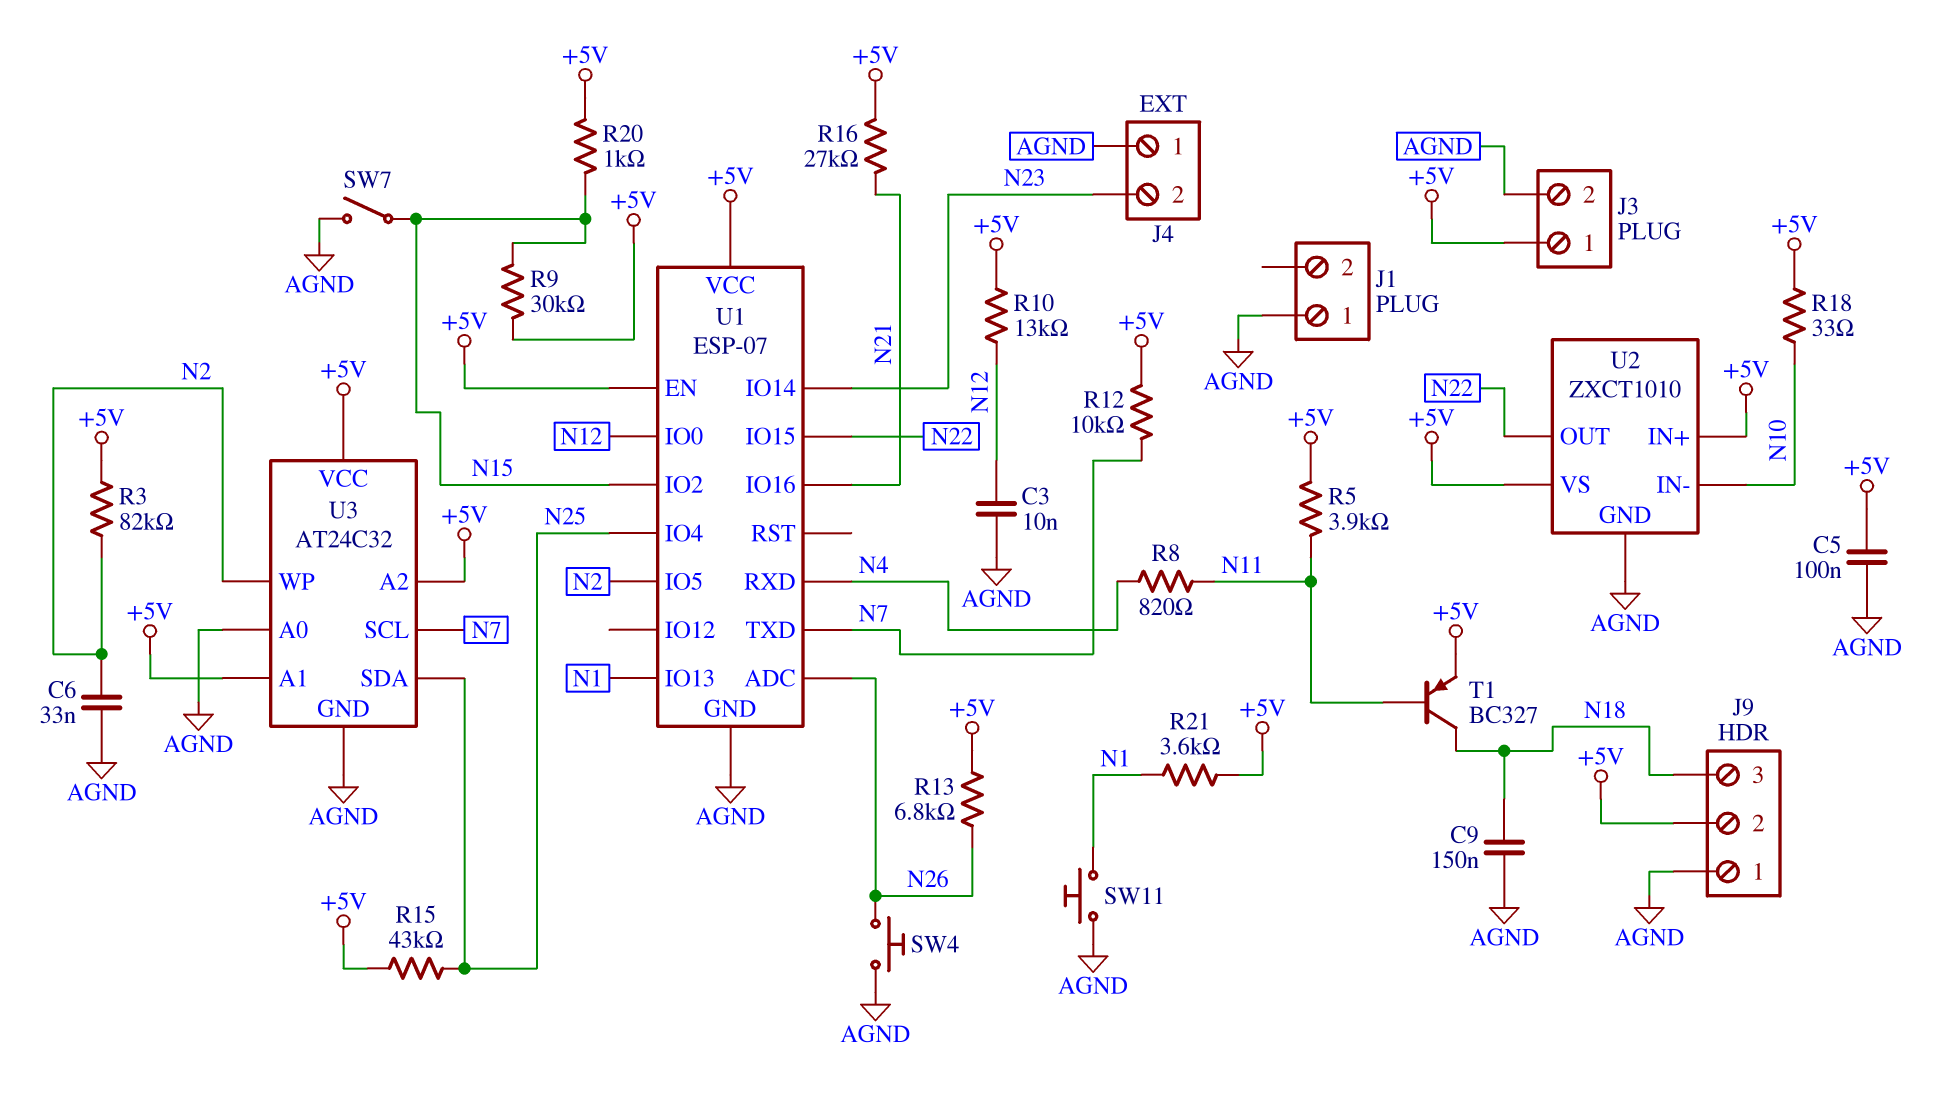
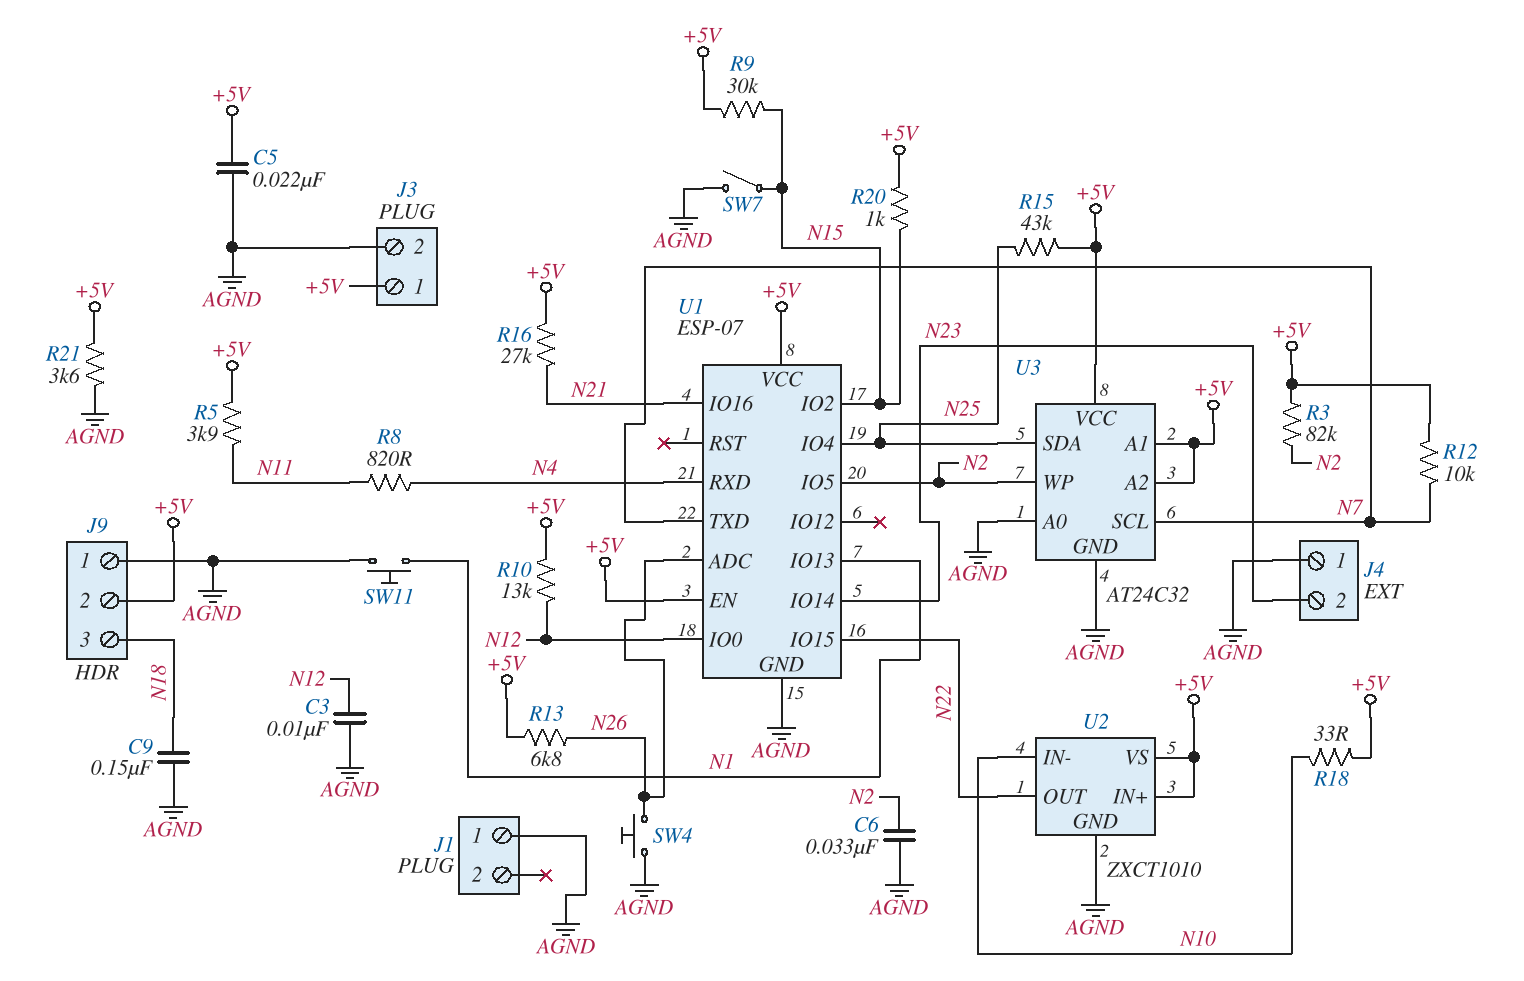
C5: 100nF (+5V, AGND) -> 22nF (+5V, AGND)
R21: 3.6k (+5V, N1) -> 3.6k (+5V, AGND)
T1: PNP BC327 (B N11, C N18, E +5V) -> none

